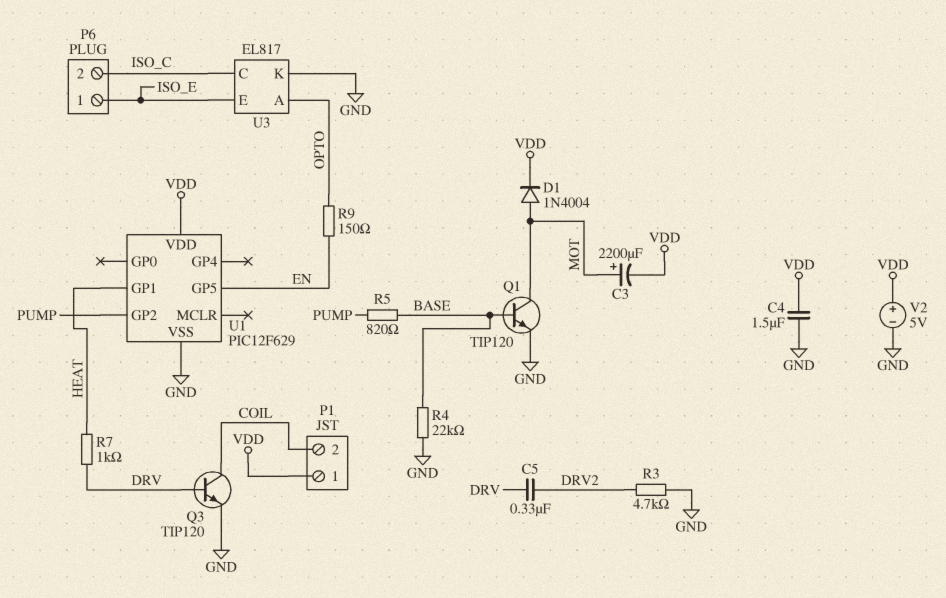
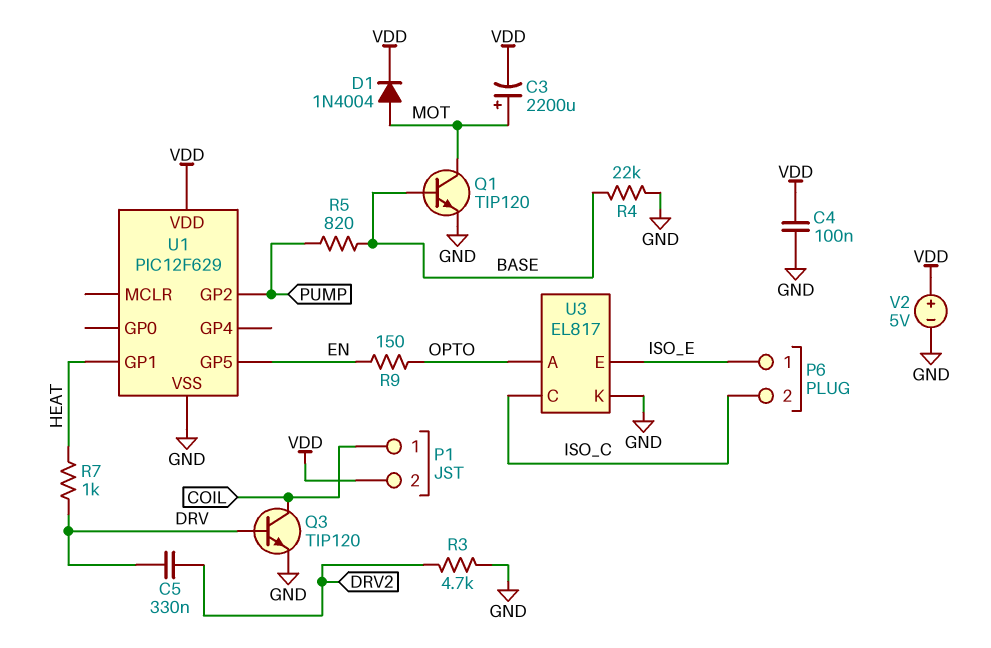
C4: 1.5uF (GND, VDD) -> 100nF (GND, VDD)
P1 pin 1: VDD -> COIL
P1 pin 2: COIL -> VDD

